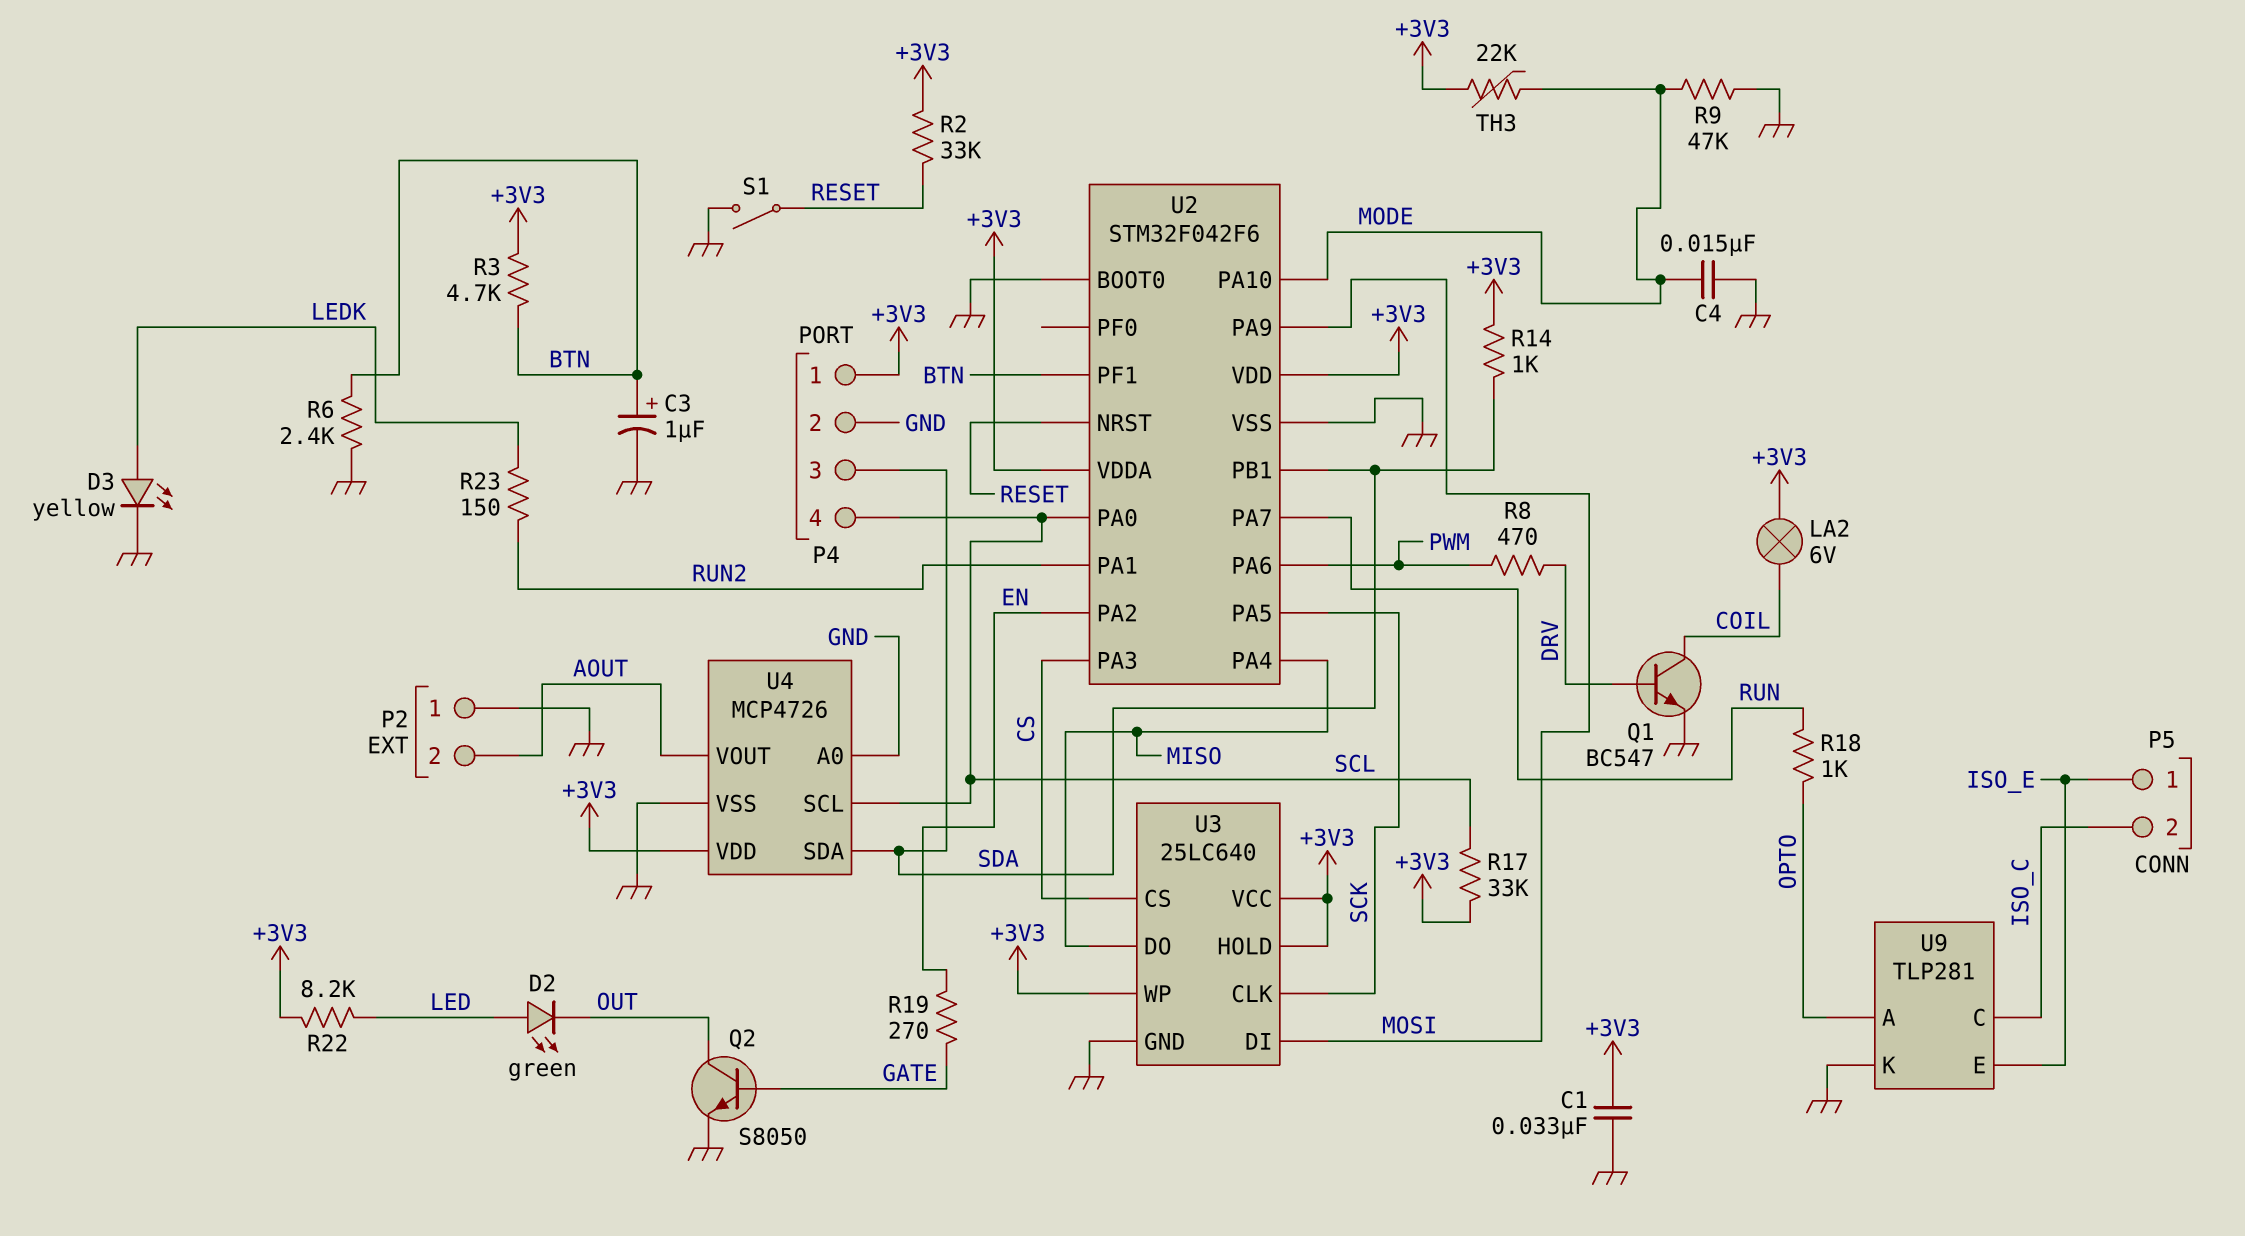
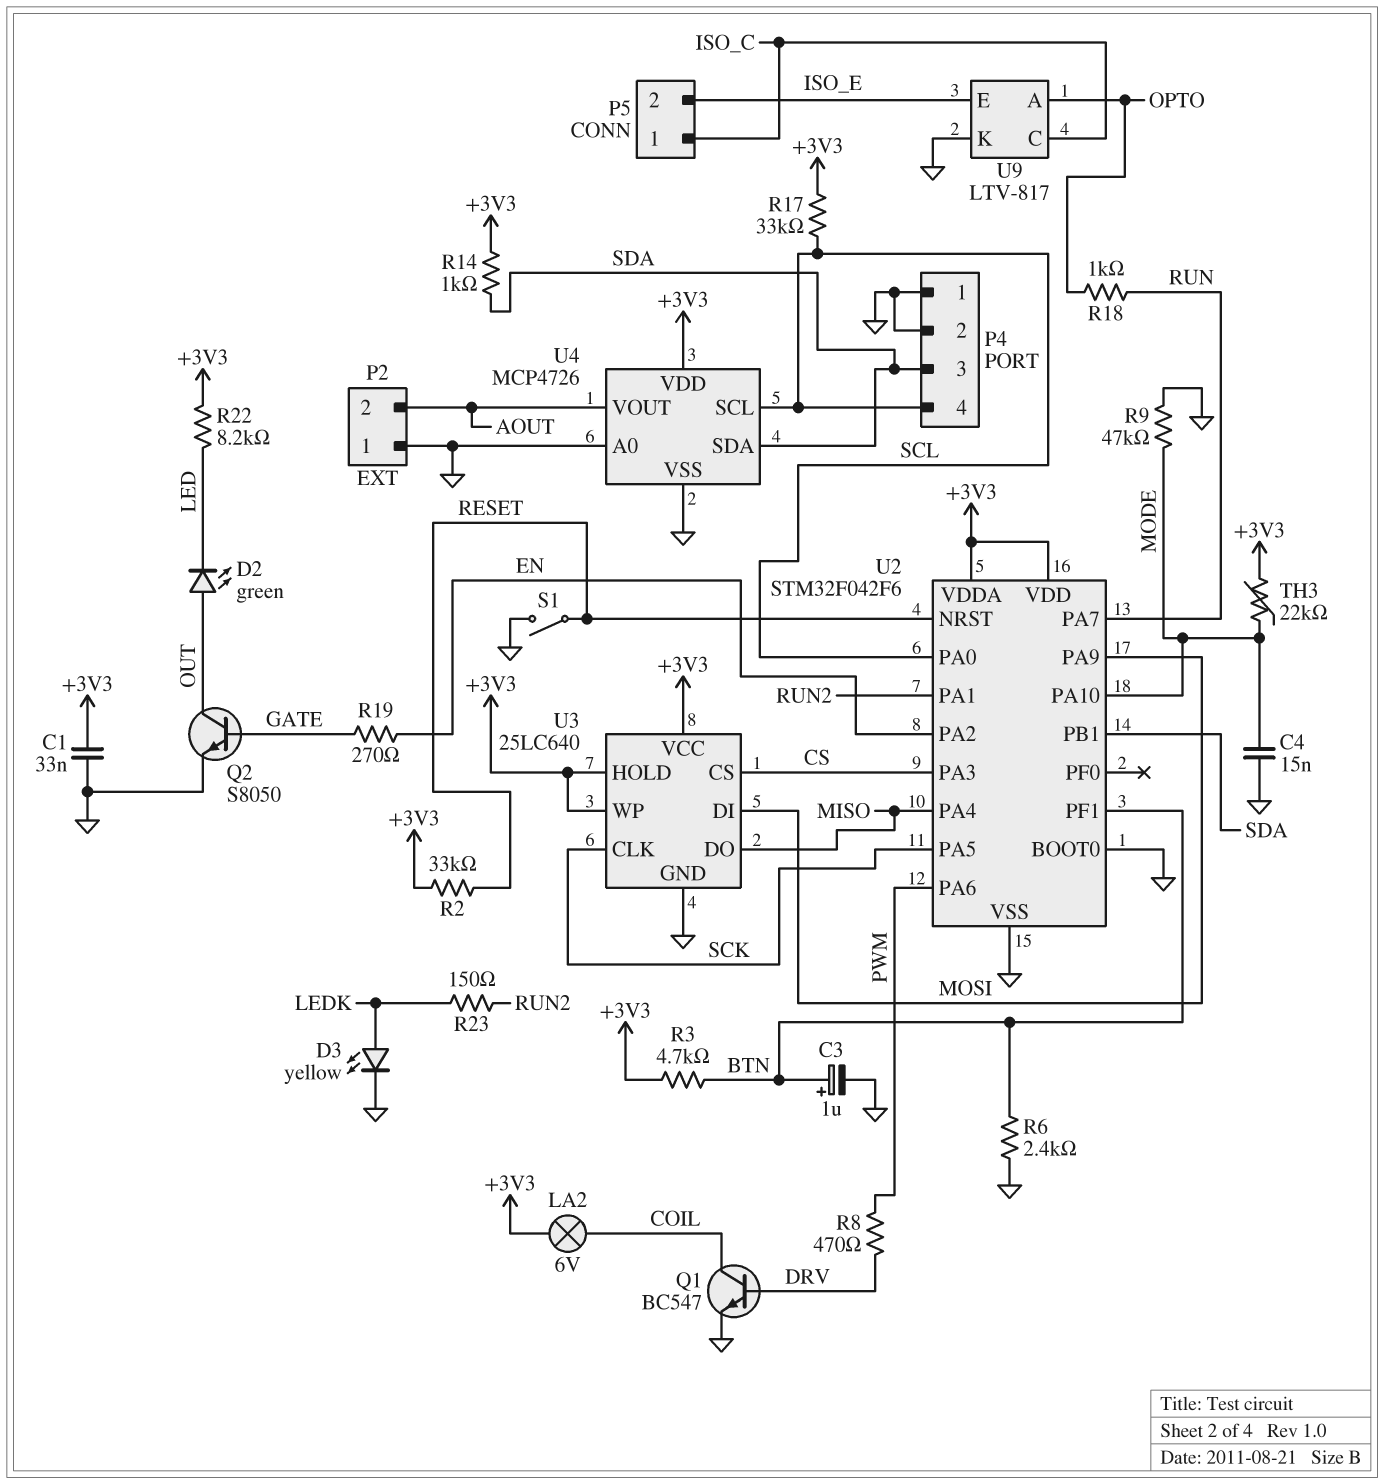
D2: LED green (A LED, K OUT) -> LED green (A OUT, K LED)
P4 pin 1: +3V3 -> GND
P5 pin 1: ISO_E -> ISO_C
P5 pin 2: ISO_C -> ISO_E
U9: TLP281 -> LTV-817

